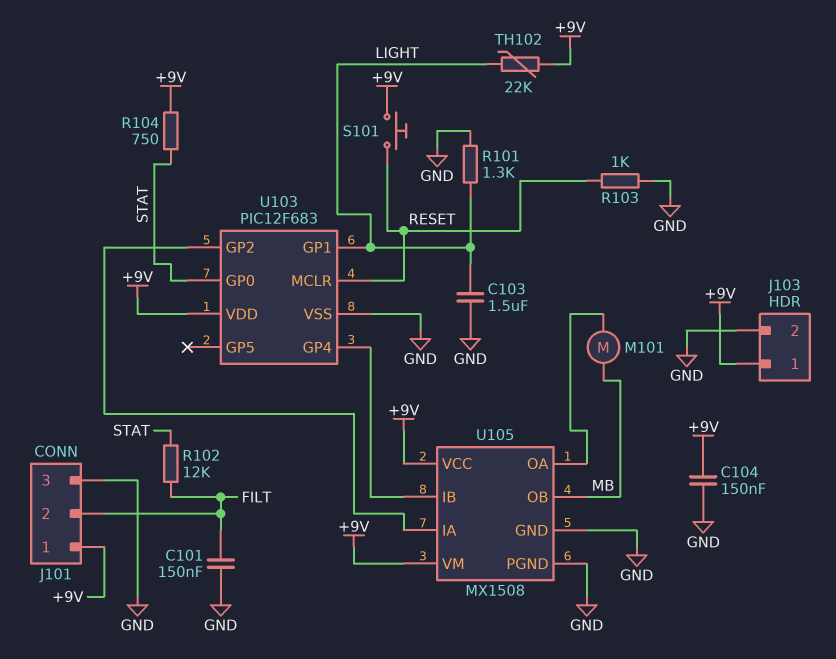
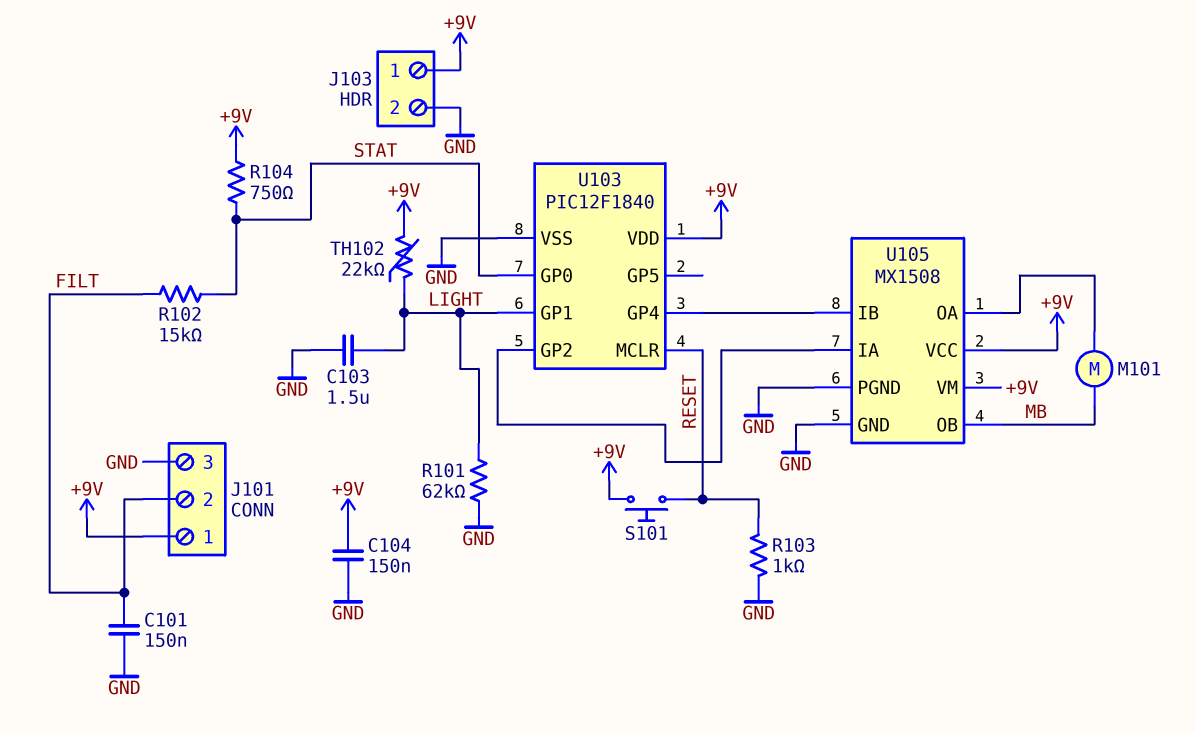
R101: 1.3k (GND, LIGHT) -> 62k (GND, LIGHT)
R102: 12k (FILT, STAT) -> 15k (FILT, STAT)
U103: PIC12F683 -> PIC12F1840

